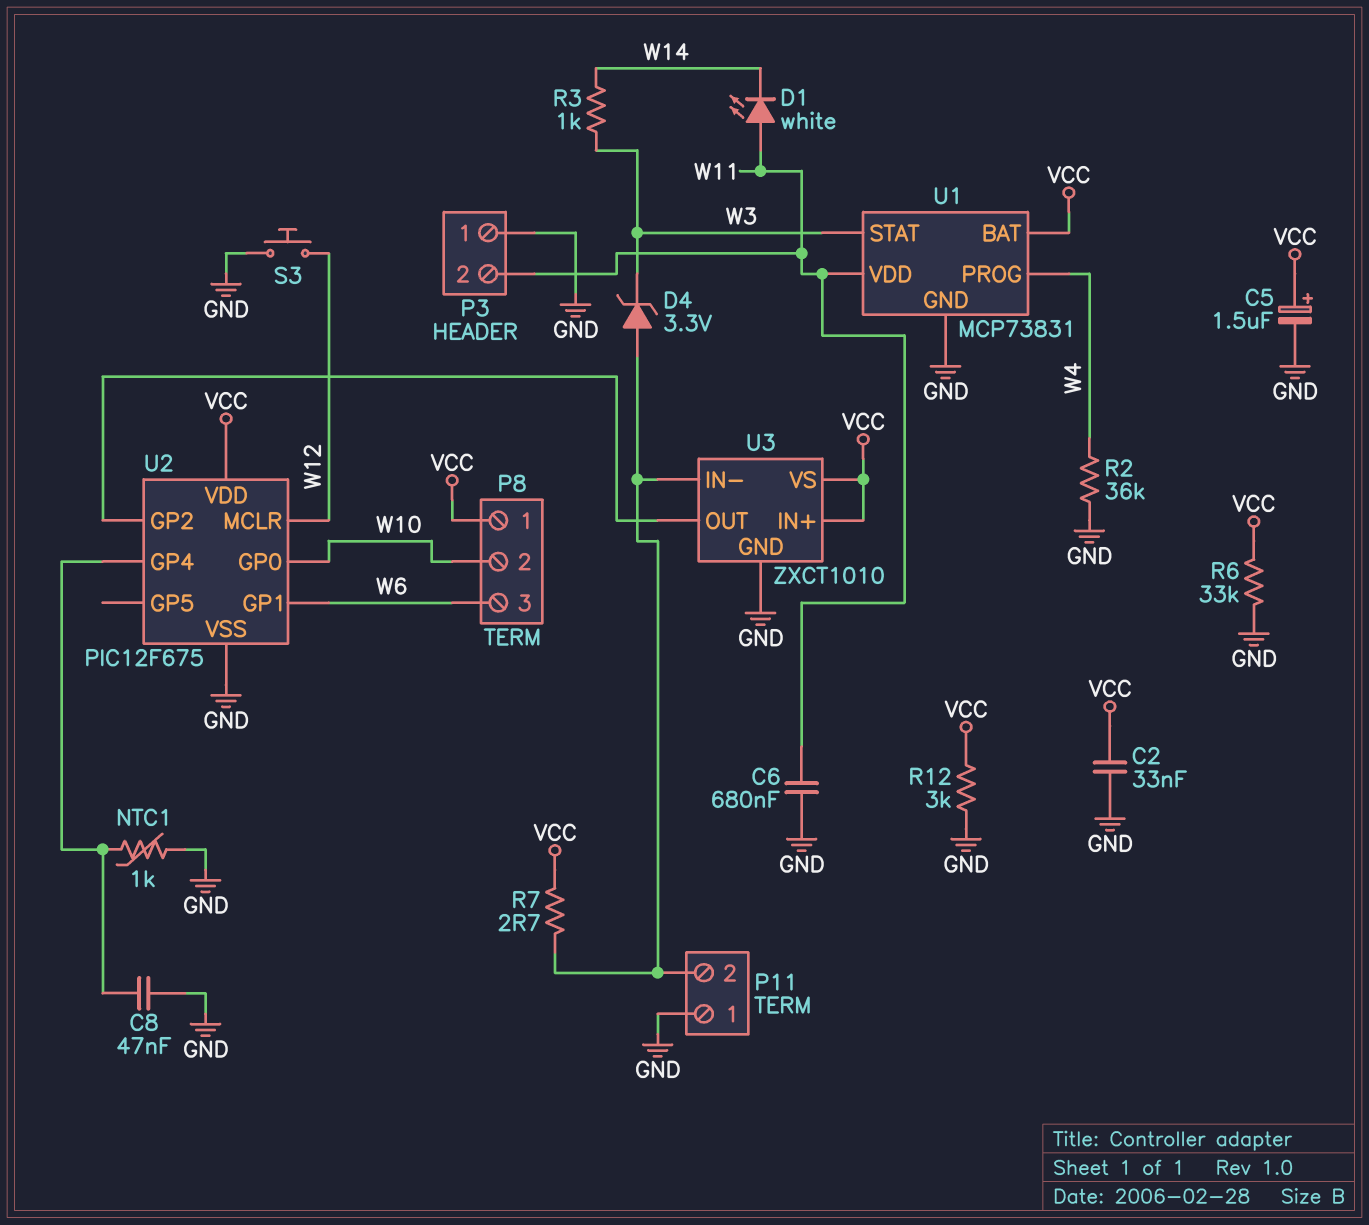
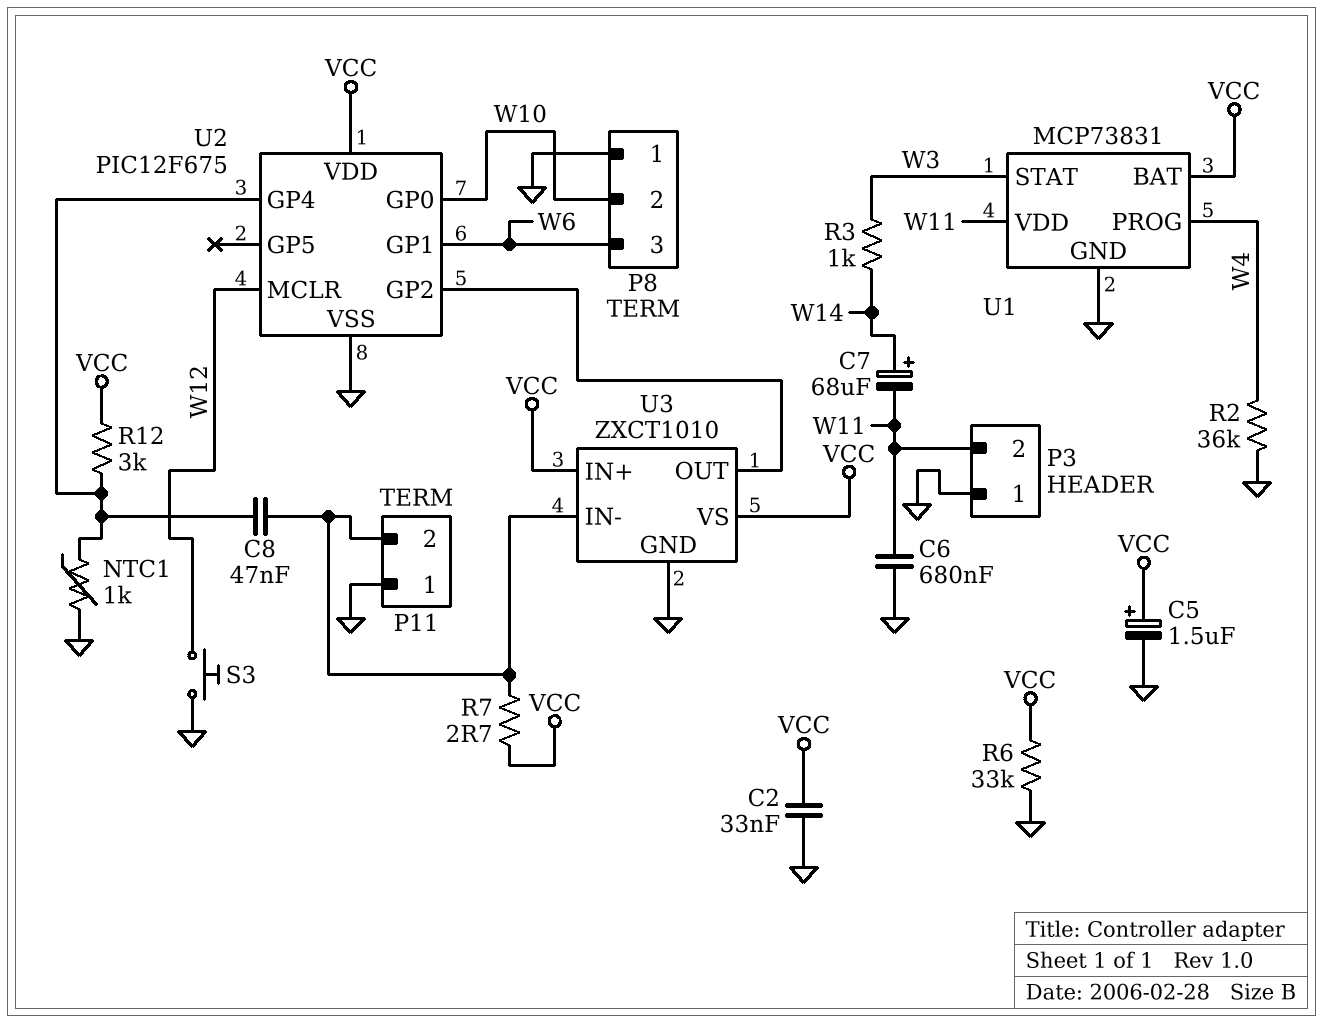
C7: none -> 68uF (plus W14, minus W11)
C8: 47nF (GND, U2/GP4) -> 47nF (P11/2, U2/GP4)
D1: LED white (A W11, K W14) -> none
D4: zener 3.3V (A P11/2, K W3) -> none
P8 pin 1: VCC -> GND
R12: 3k (GND, VCC) -> 3k (U2/GP4, VCC)

